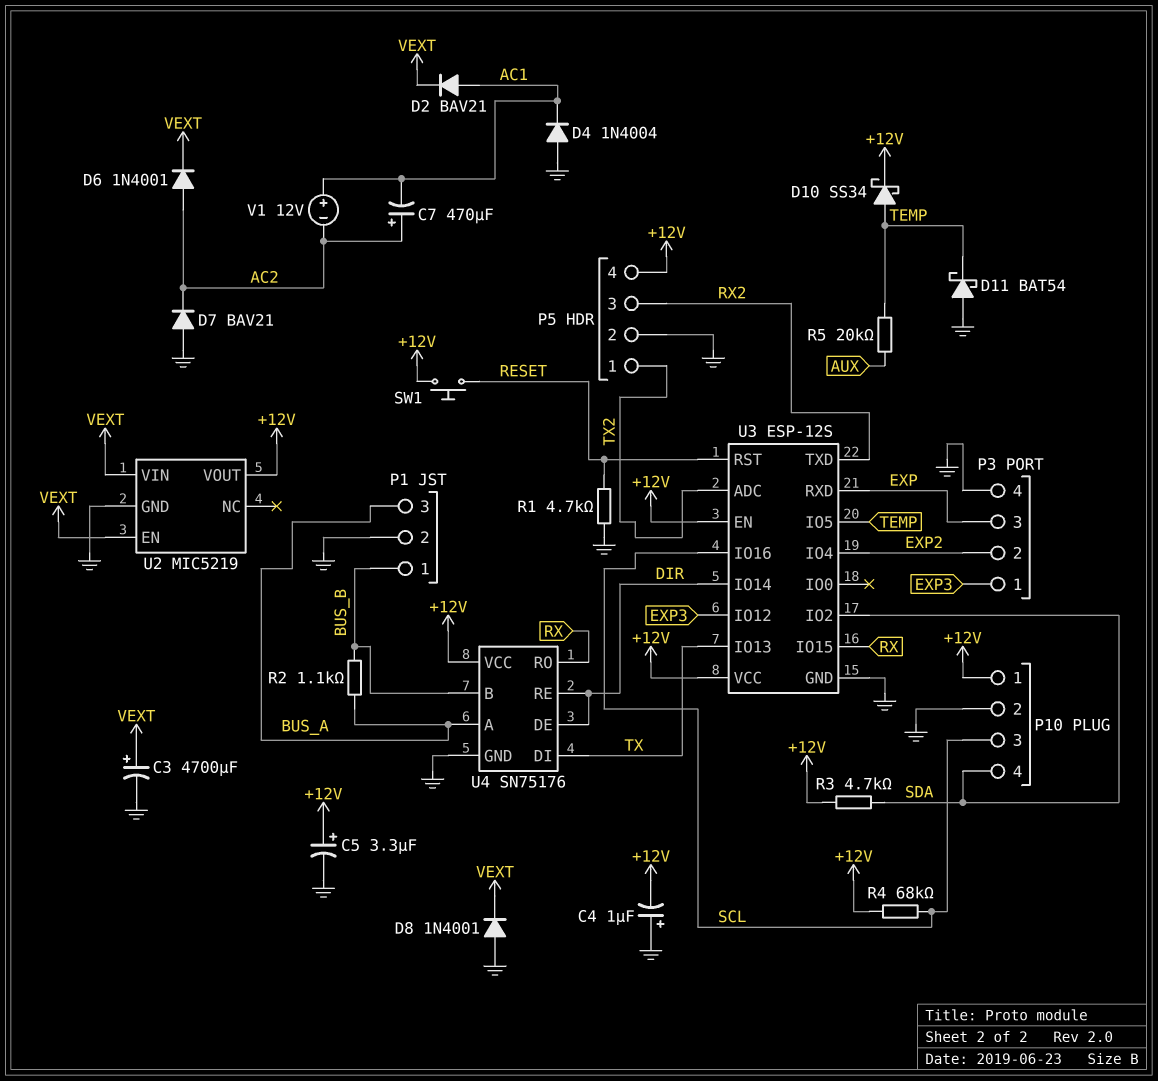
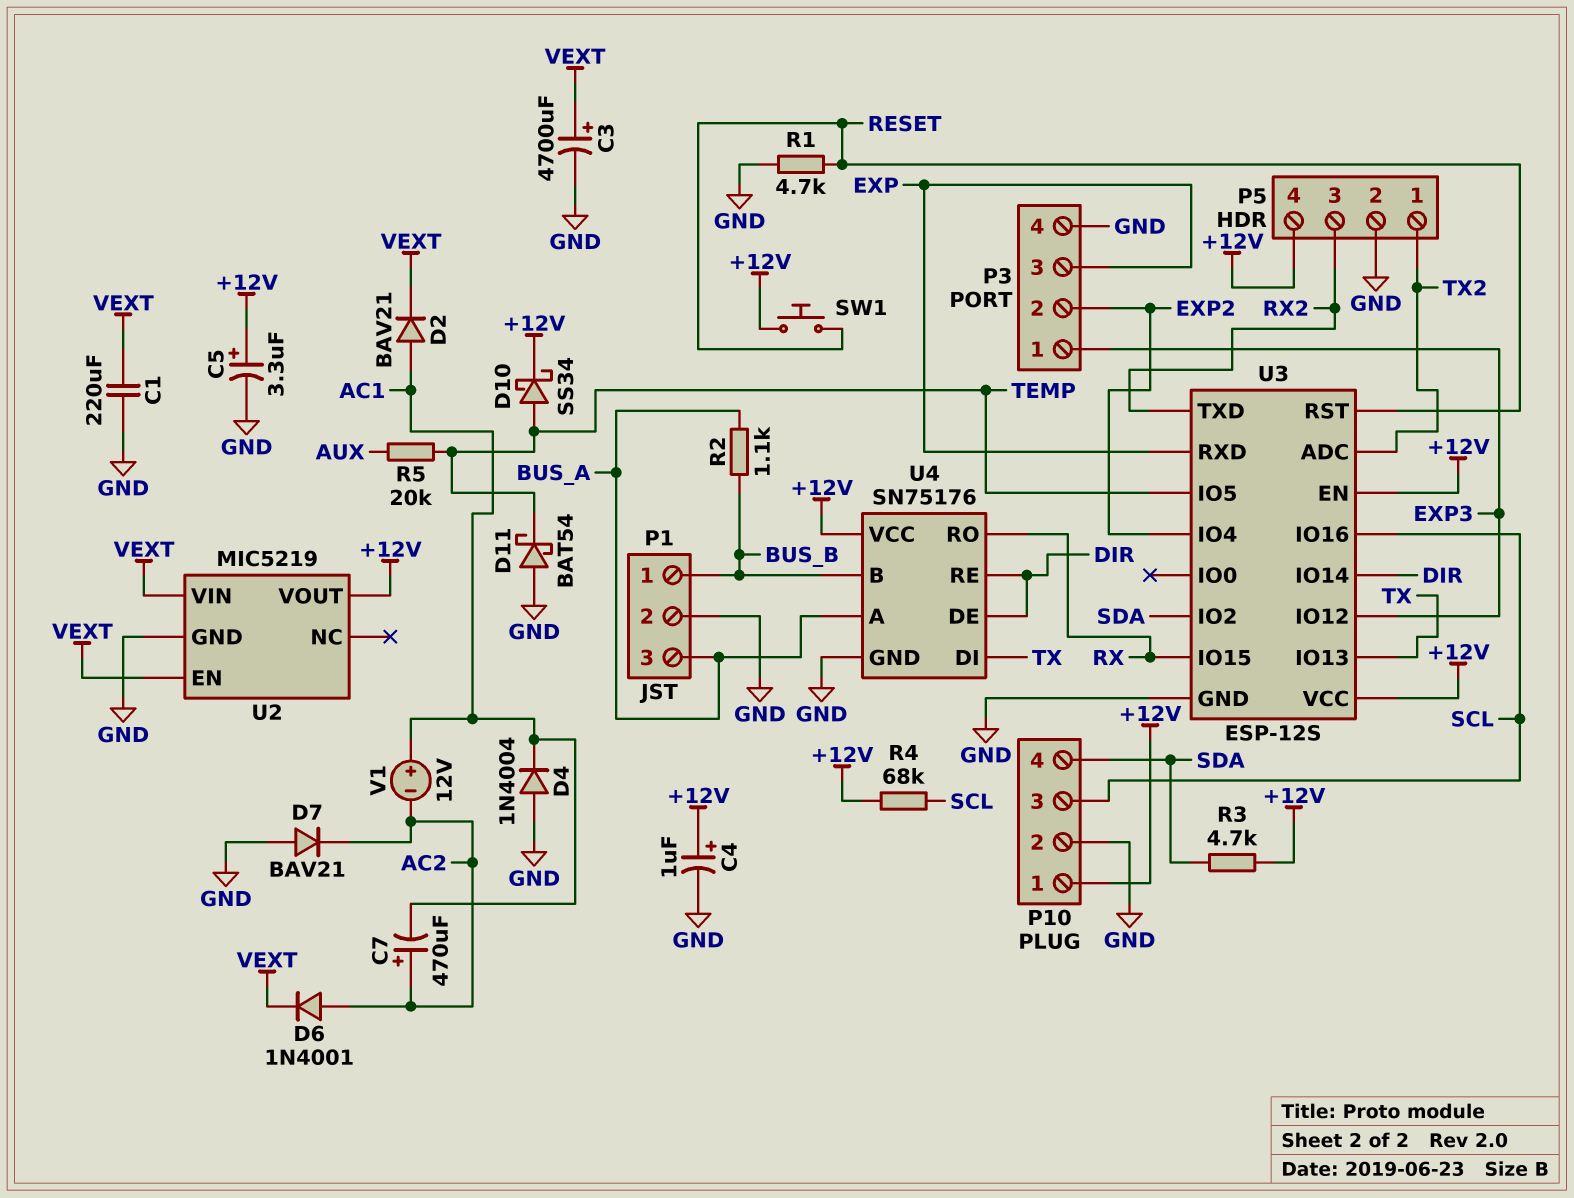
C1: none -> 220uF (GND, VEXT)
C4: 1uF (plus GND, minus +12V) -> 1uF (plus +12V, minus GND)
D8: diode 1N4001 (A GND, K VEXT) -> none

